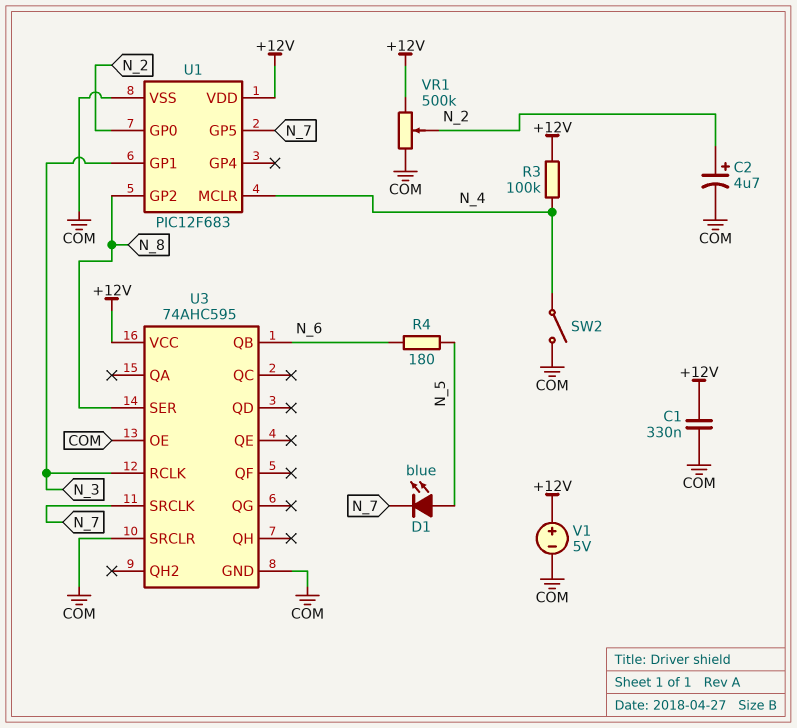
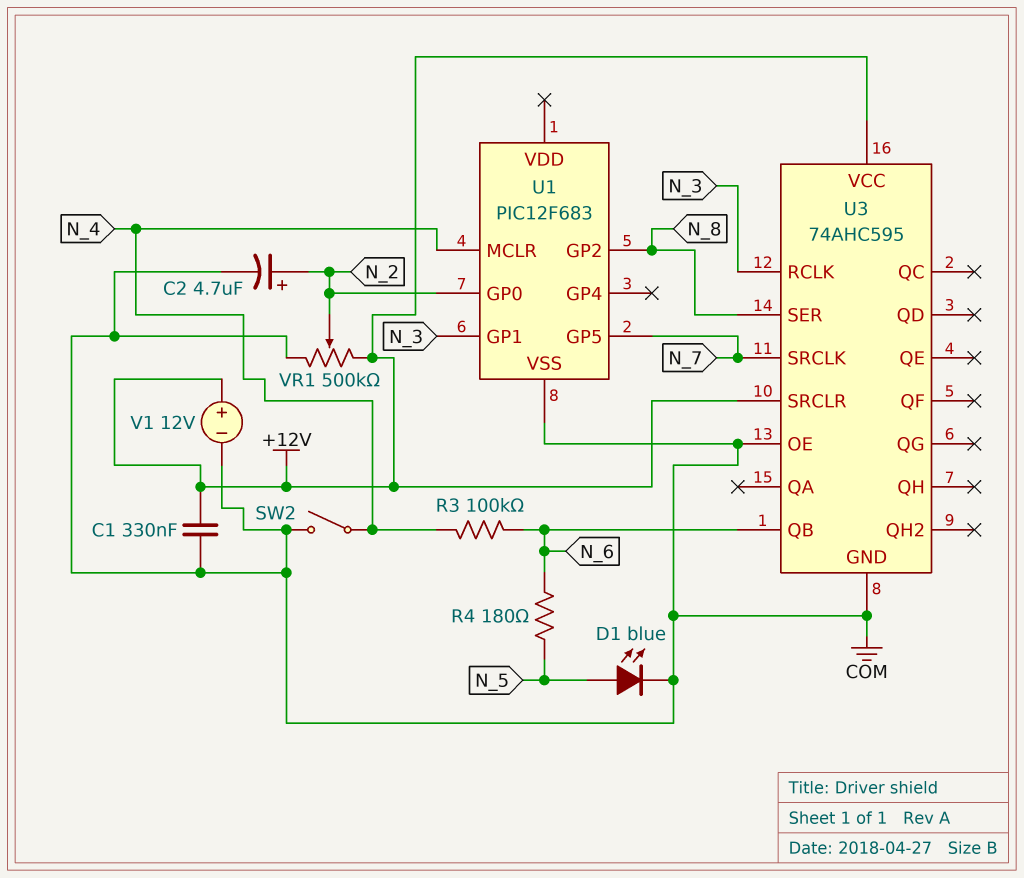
D1: LED blue (A N_5, K N_7) -> LED blue (A N_5, K COM)
R3: 100k (+12V, N_4) -> 100k (N_4, N_6)
U1 pin VDD: +12V -> none
U3 pin SRCLR: COM -> +12V
V1: 5V (plus +12V, minus COM) -> 12V (plus +12V, minus COM)

